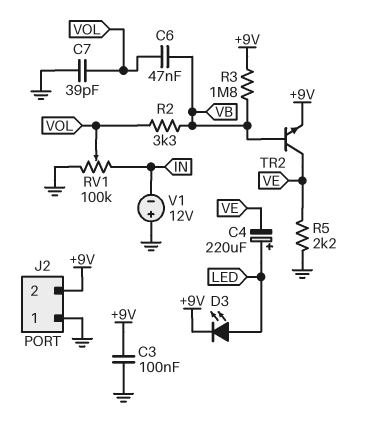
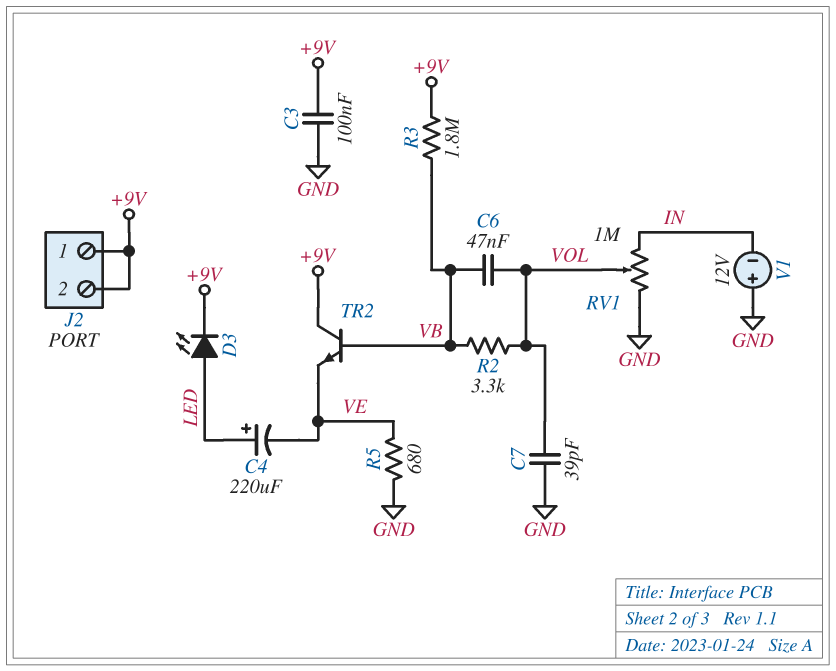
J2 pin 1: GND -> +9V
R5: 2.2k (GND, VE) -> 680 (GND, VE)
RV1: 100k (GND, IN, wiper VOL) -> 1M (GND, IN, wiper VOL)
TR2: NPN (B VB, C VE, E +9V) -> NPN (B VB, C +9V, E VE)

